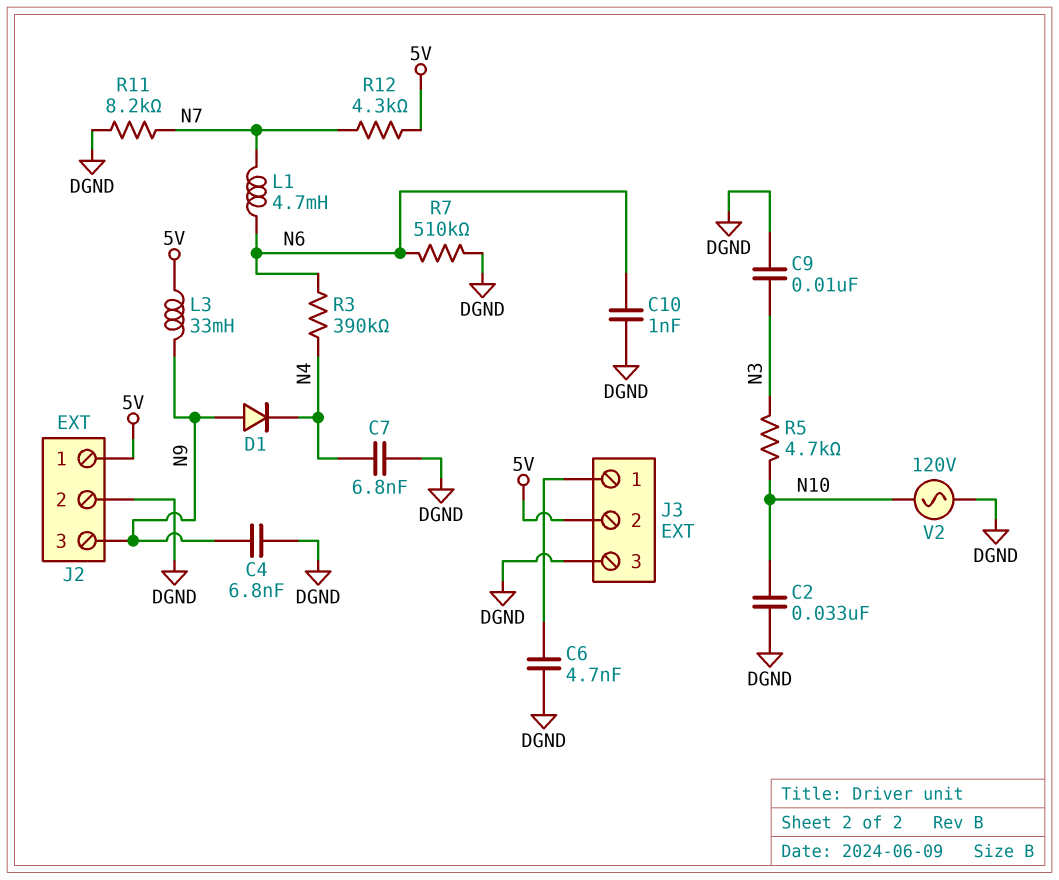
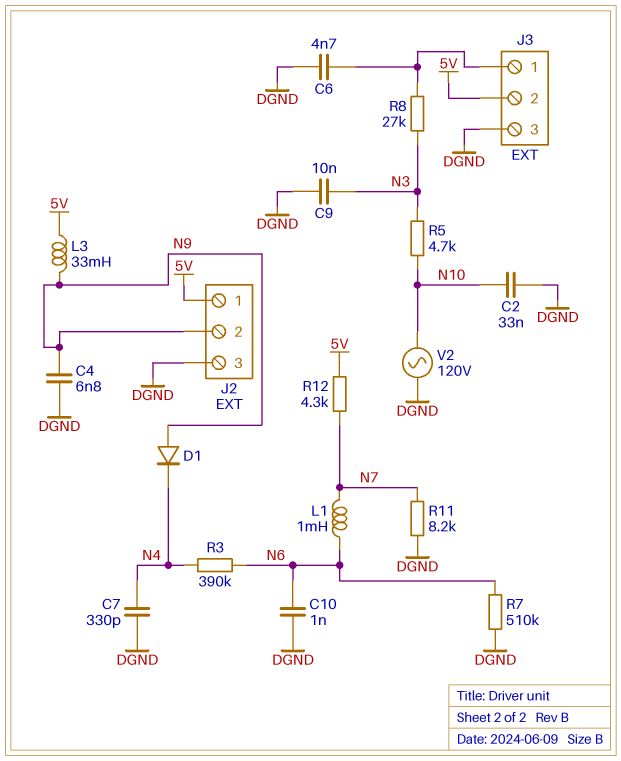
C7: 6.8nF (DGND, N4) -> 330pF (DGND, N4)
J2 pin 2: DGND -> N9
J2 pin 3: N9 -> DGND
L1: 4.7mH (N6, N7) -> 1mH (N6, N7)
R8: none -> 27k (J3/1, N3)

